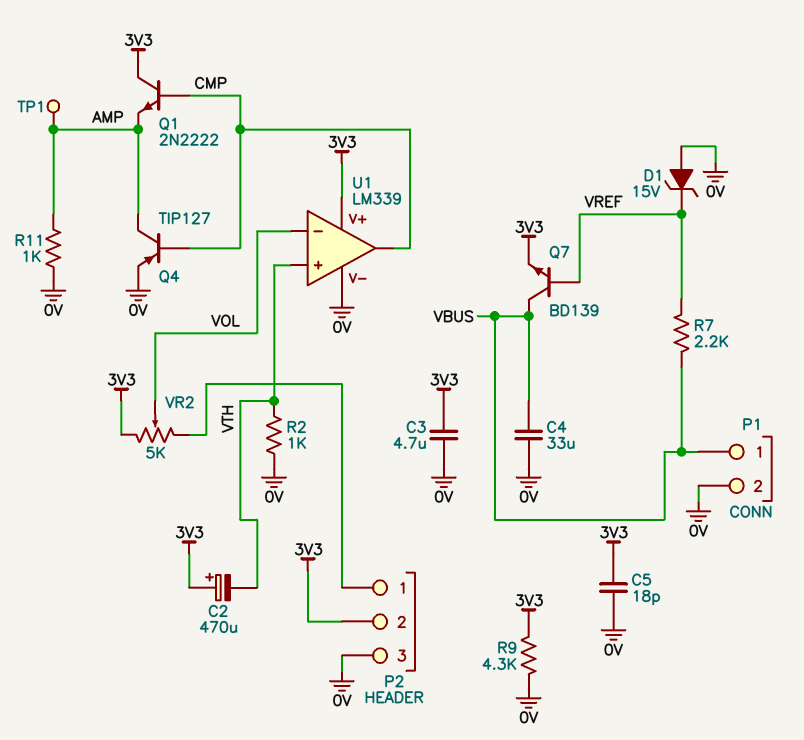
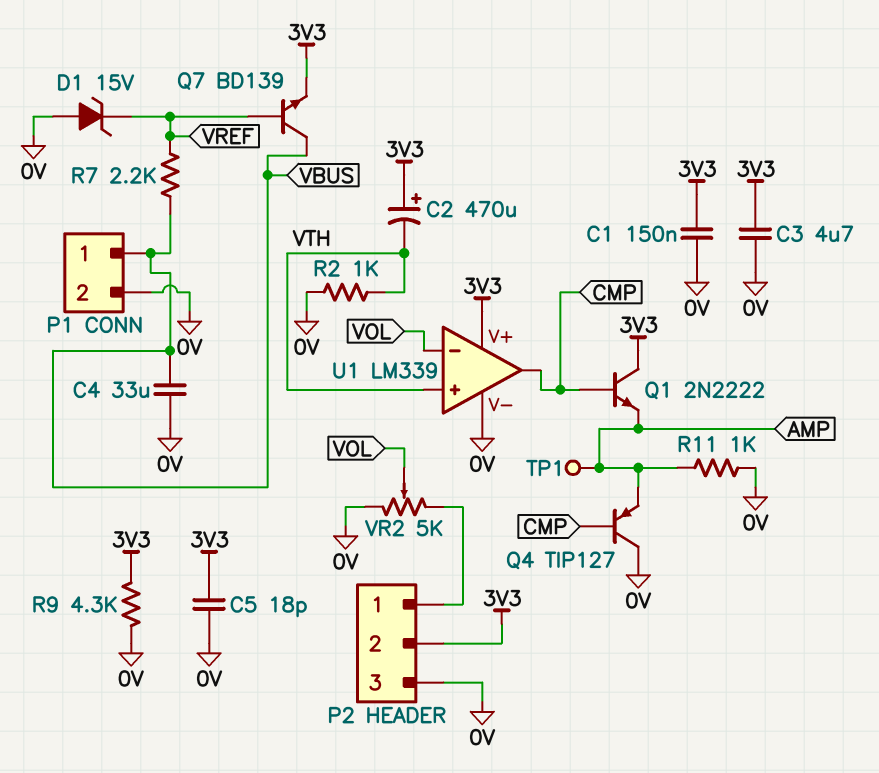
C1: none -> 150nF (0V, 3V3)
Q4: PNP TIP127 (B CMP, C AMP, E 0V) -> PNP TIP127 (B CMP, C 0V, E AMP)
VR2: 5k (3V3, P2/1, wiper VOL) -> 5k (0V, P2/1, wiper VOL)

